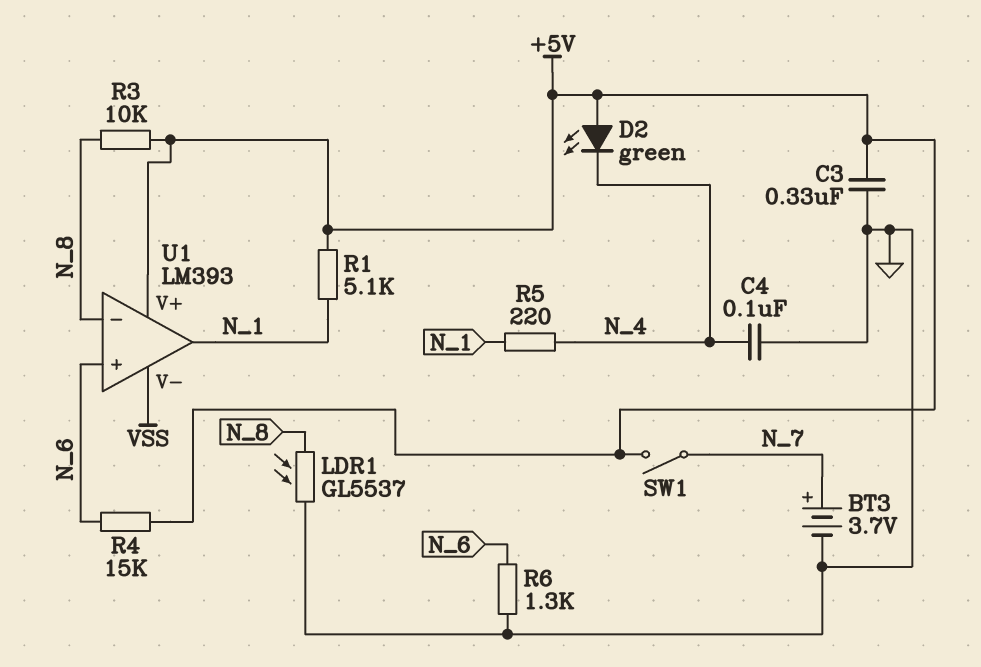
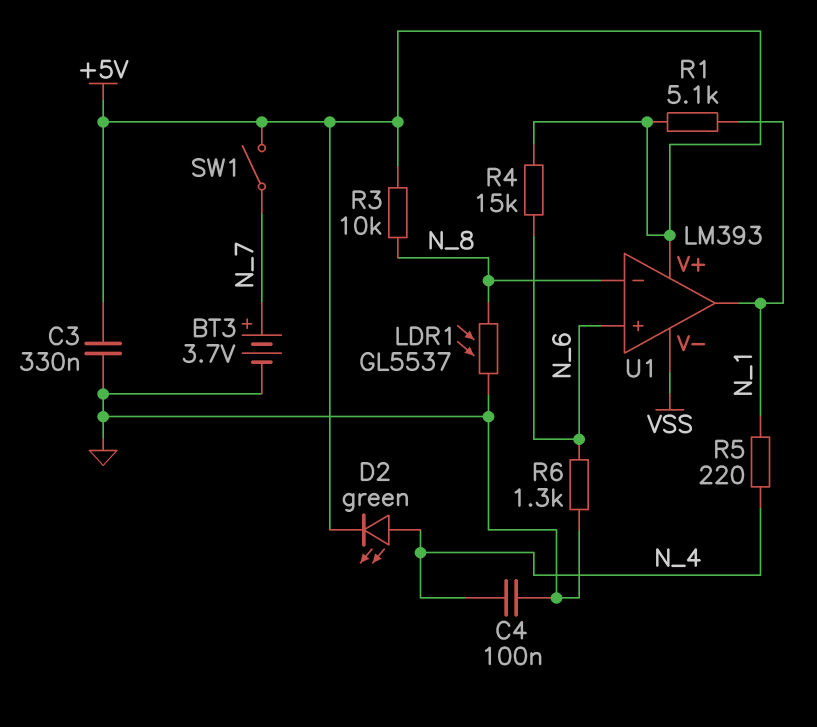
D2: LED green (A +5V, K N_4) -> LED green (A N_4, K +5V)

